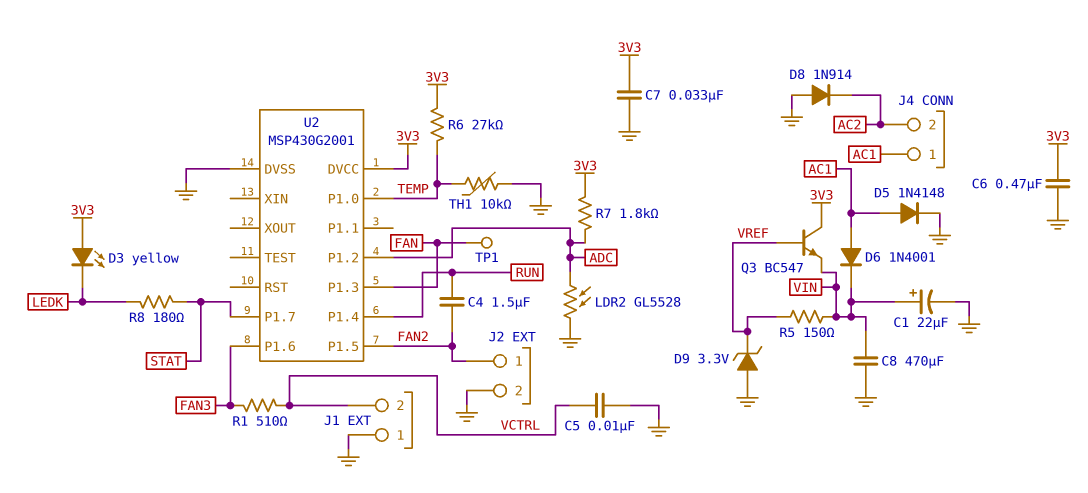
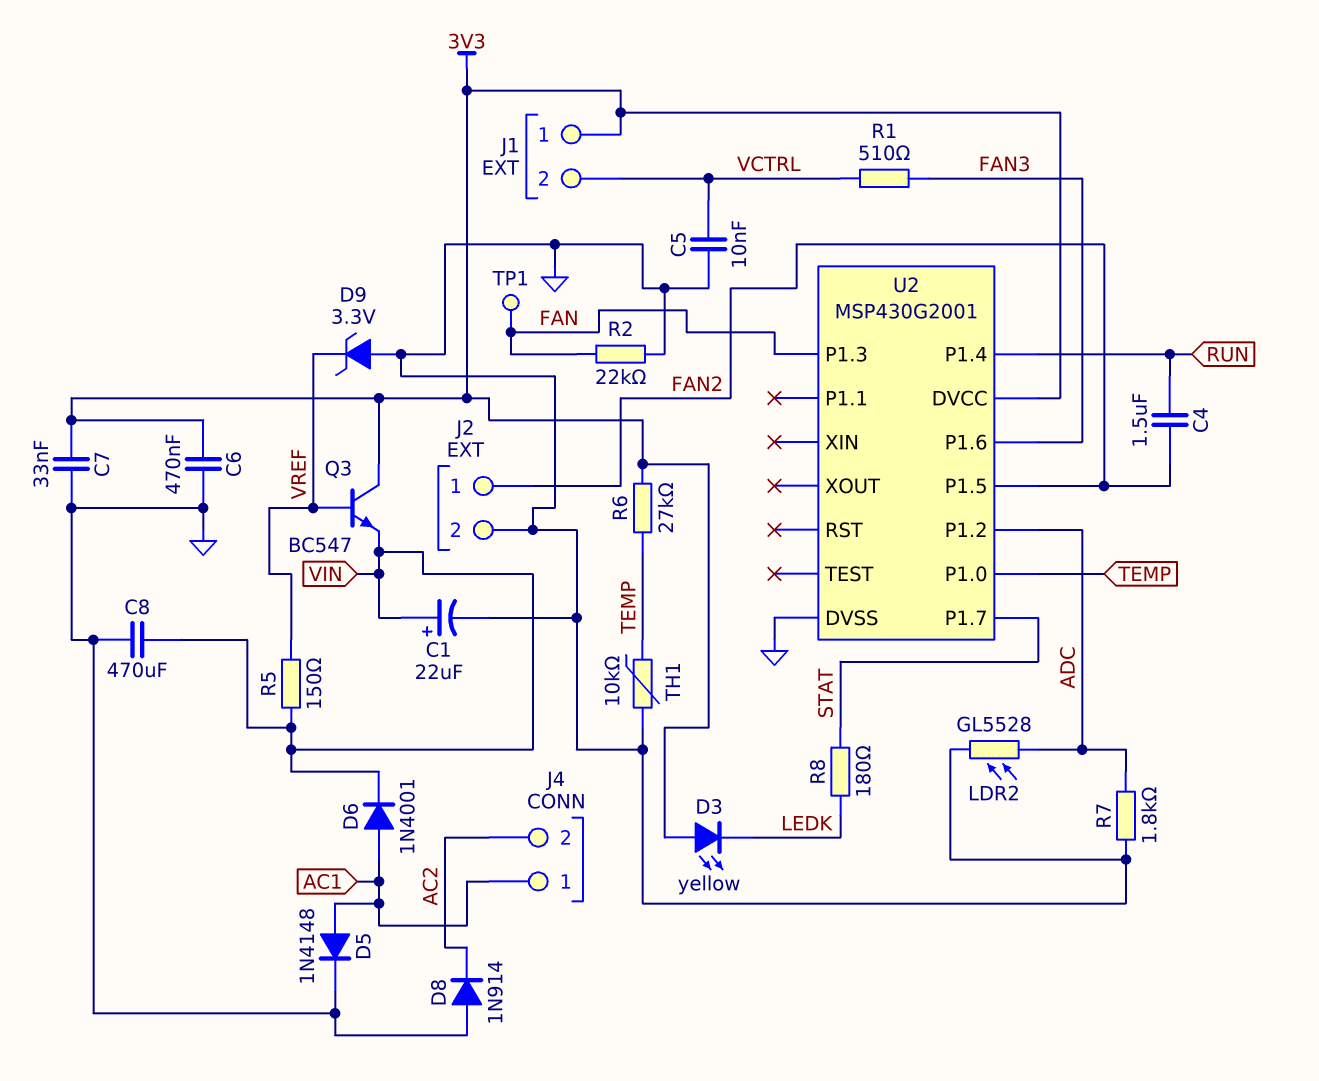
J1 pin 1: GND -> 3V3
R2: none -> 22k (FAN, GND)
R7: 1.8k (3V3, ADC) -> 1.8k (ADC, GND)

